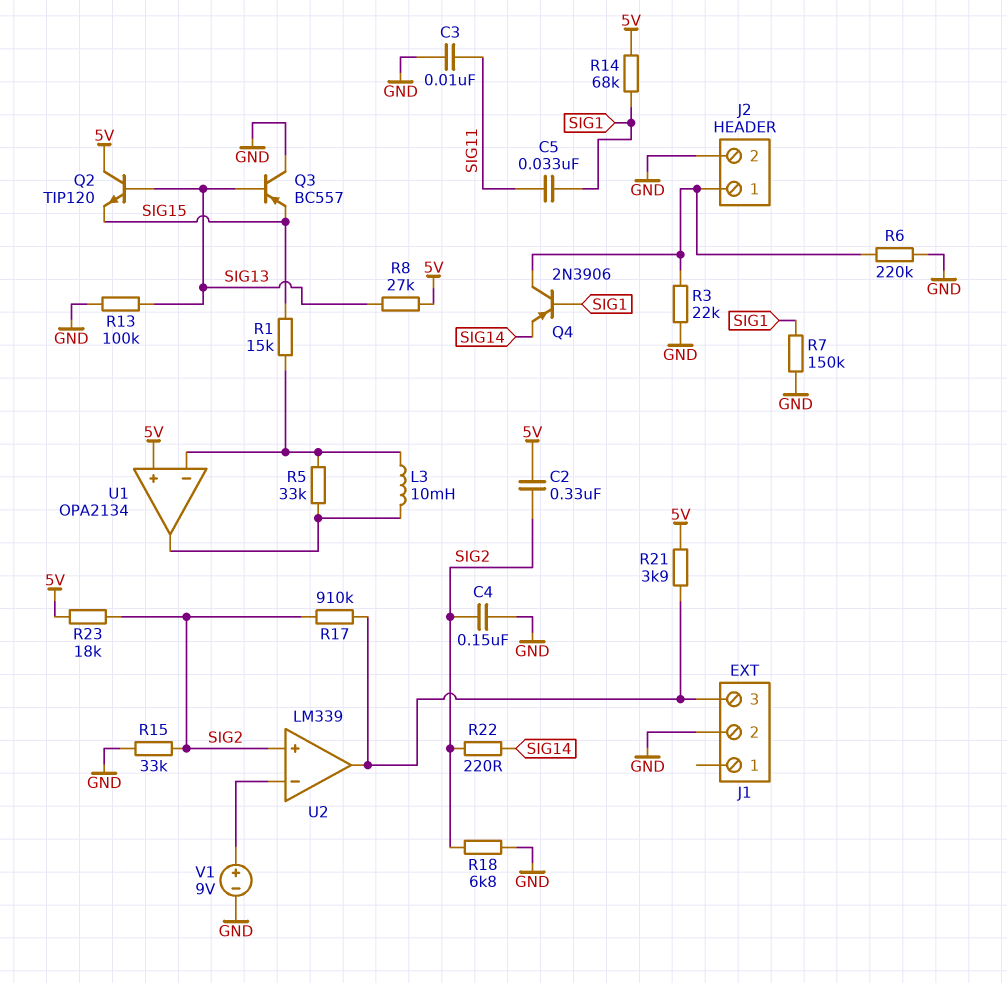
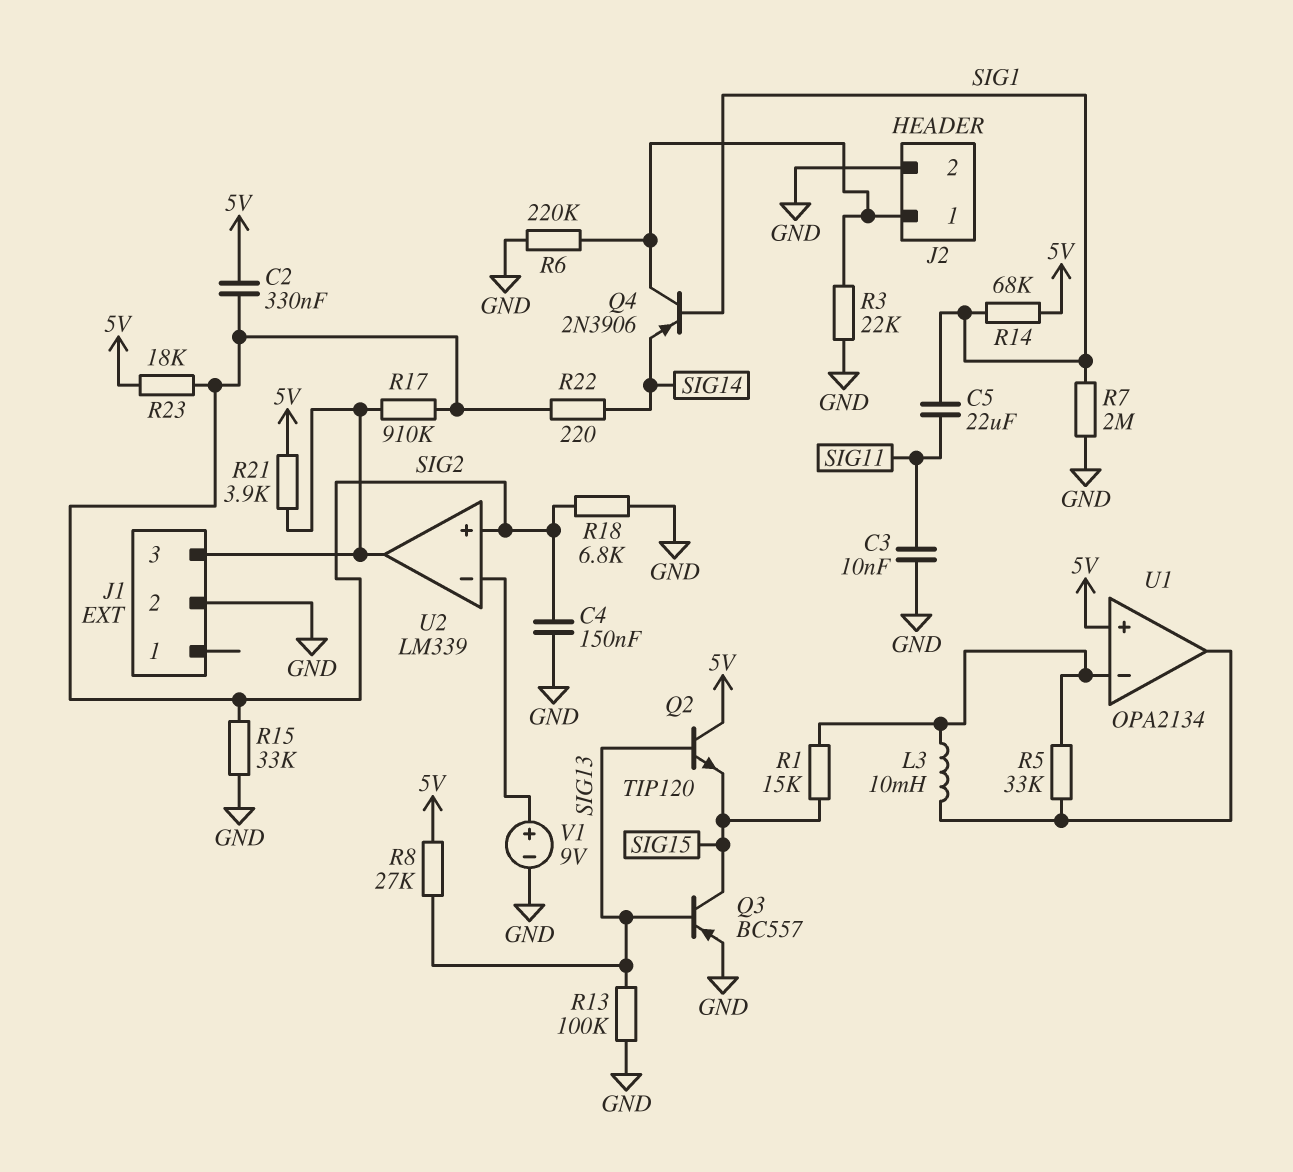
C5: 33nF (SIG1, SIG11) -> 22uF (SIG1, SIG11)
Q3: PNP BC557 (B SIG13, C GND, E SIG15) -> PNP BC557 (B SIG13, C SIG15, E GND)
R7: 150k (GND, SIG1) -> 2M (GND, SIG1)

